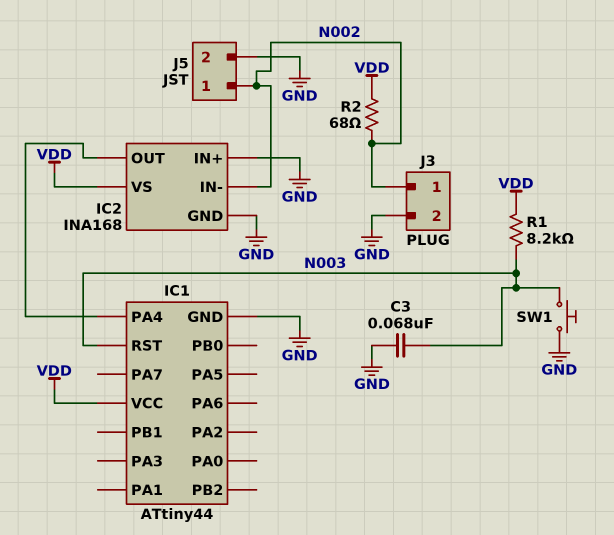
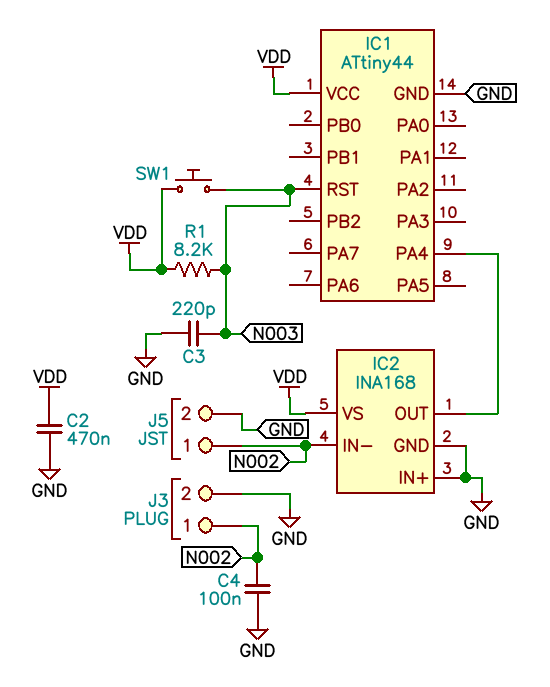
C2: none -> 470nF (GND, VDD)
C3: 68nF (GND, N003) -> 220pF (GND, N003)
C4: none -> 100nF (GND, N002)
R2: 68 (N002, VDD) -> none
SW1: button (GND, N003) -> button (N003, VDD)

